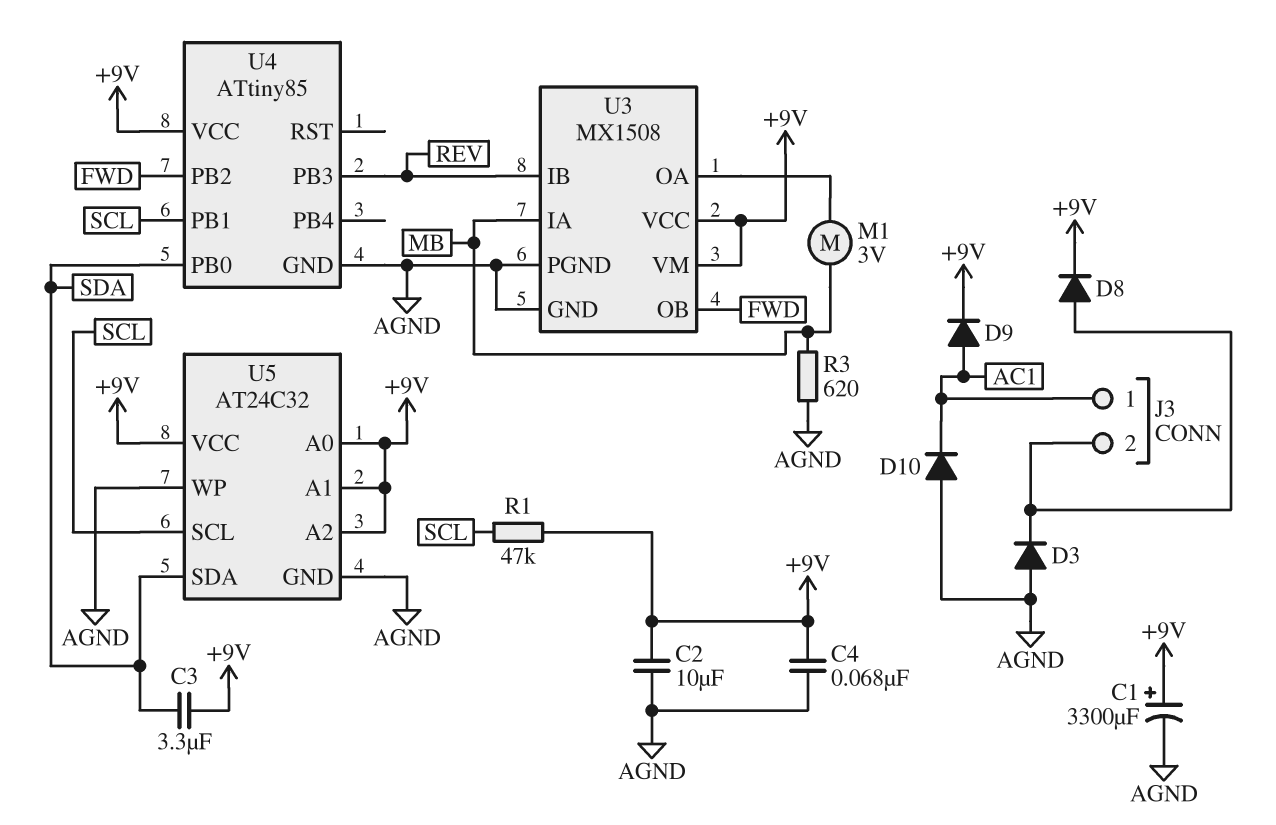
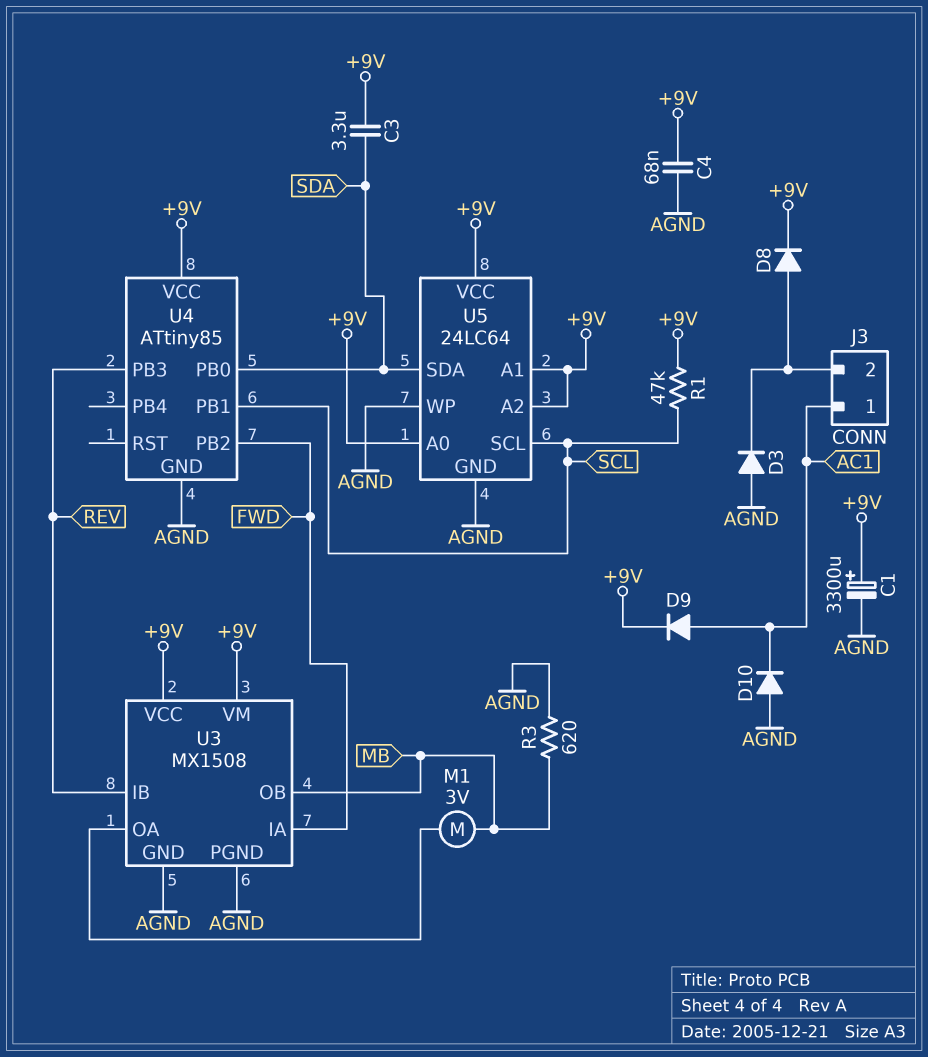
C2: 10uF (+9V, AGND) -> none
U3 pin IA: MB -> FWD
U3 pin OB: FWD -> MB
U5: AT24C32 -> 24LC64

